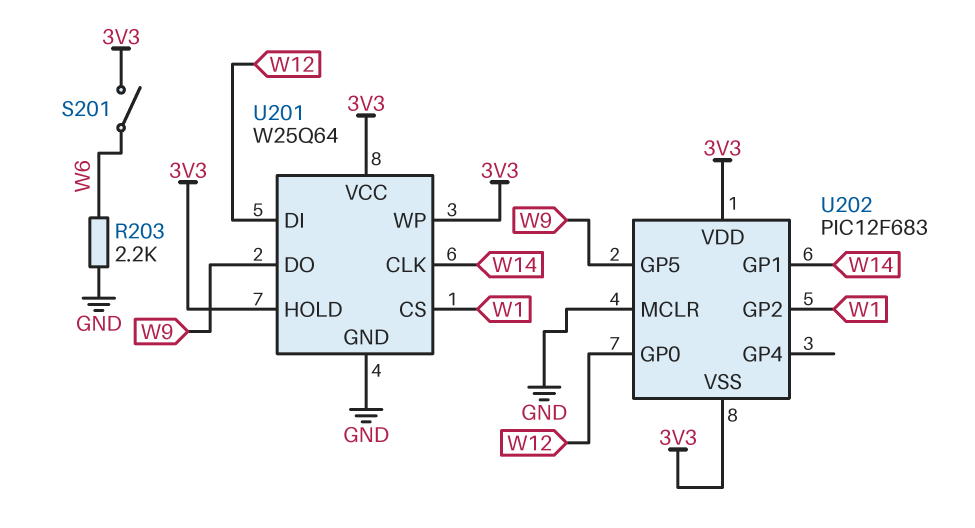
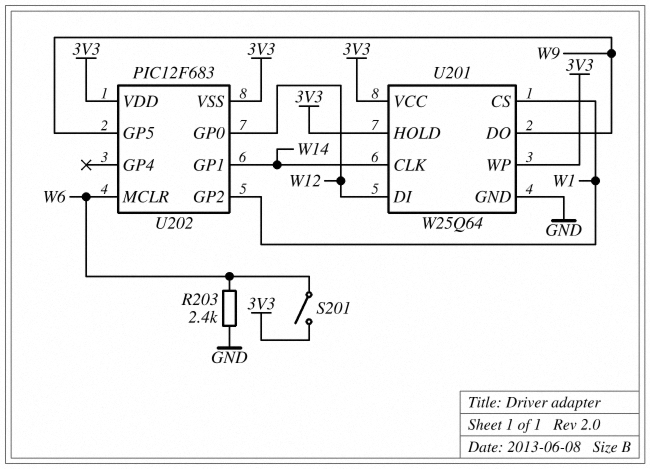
R203: 2.2k (GND, W6) -> 2.4k (GND, W6)
U202 pin MCLR: GND -> W6

